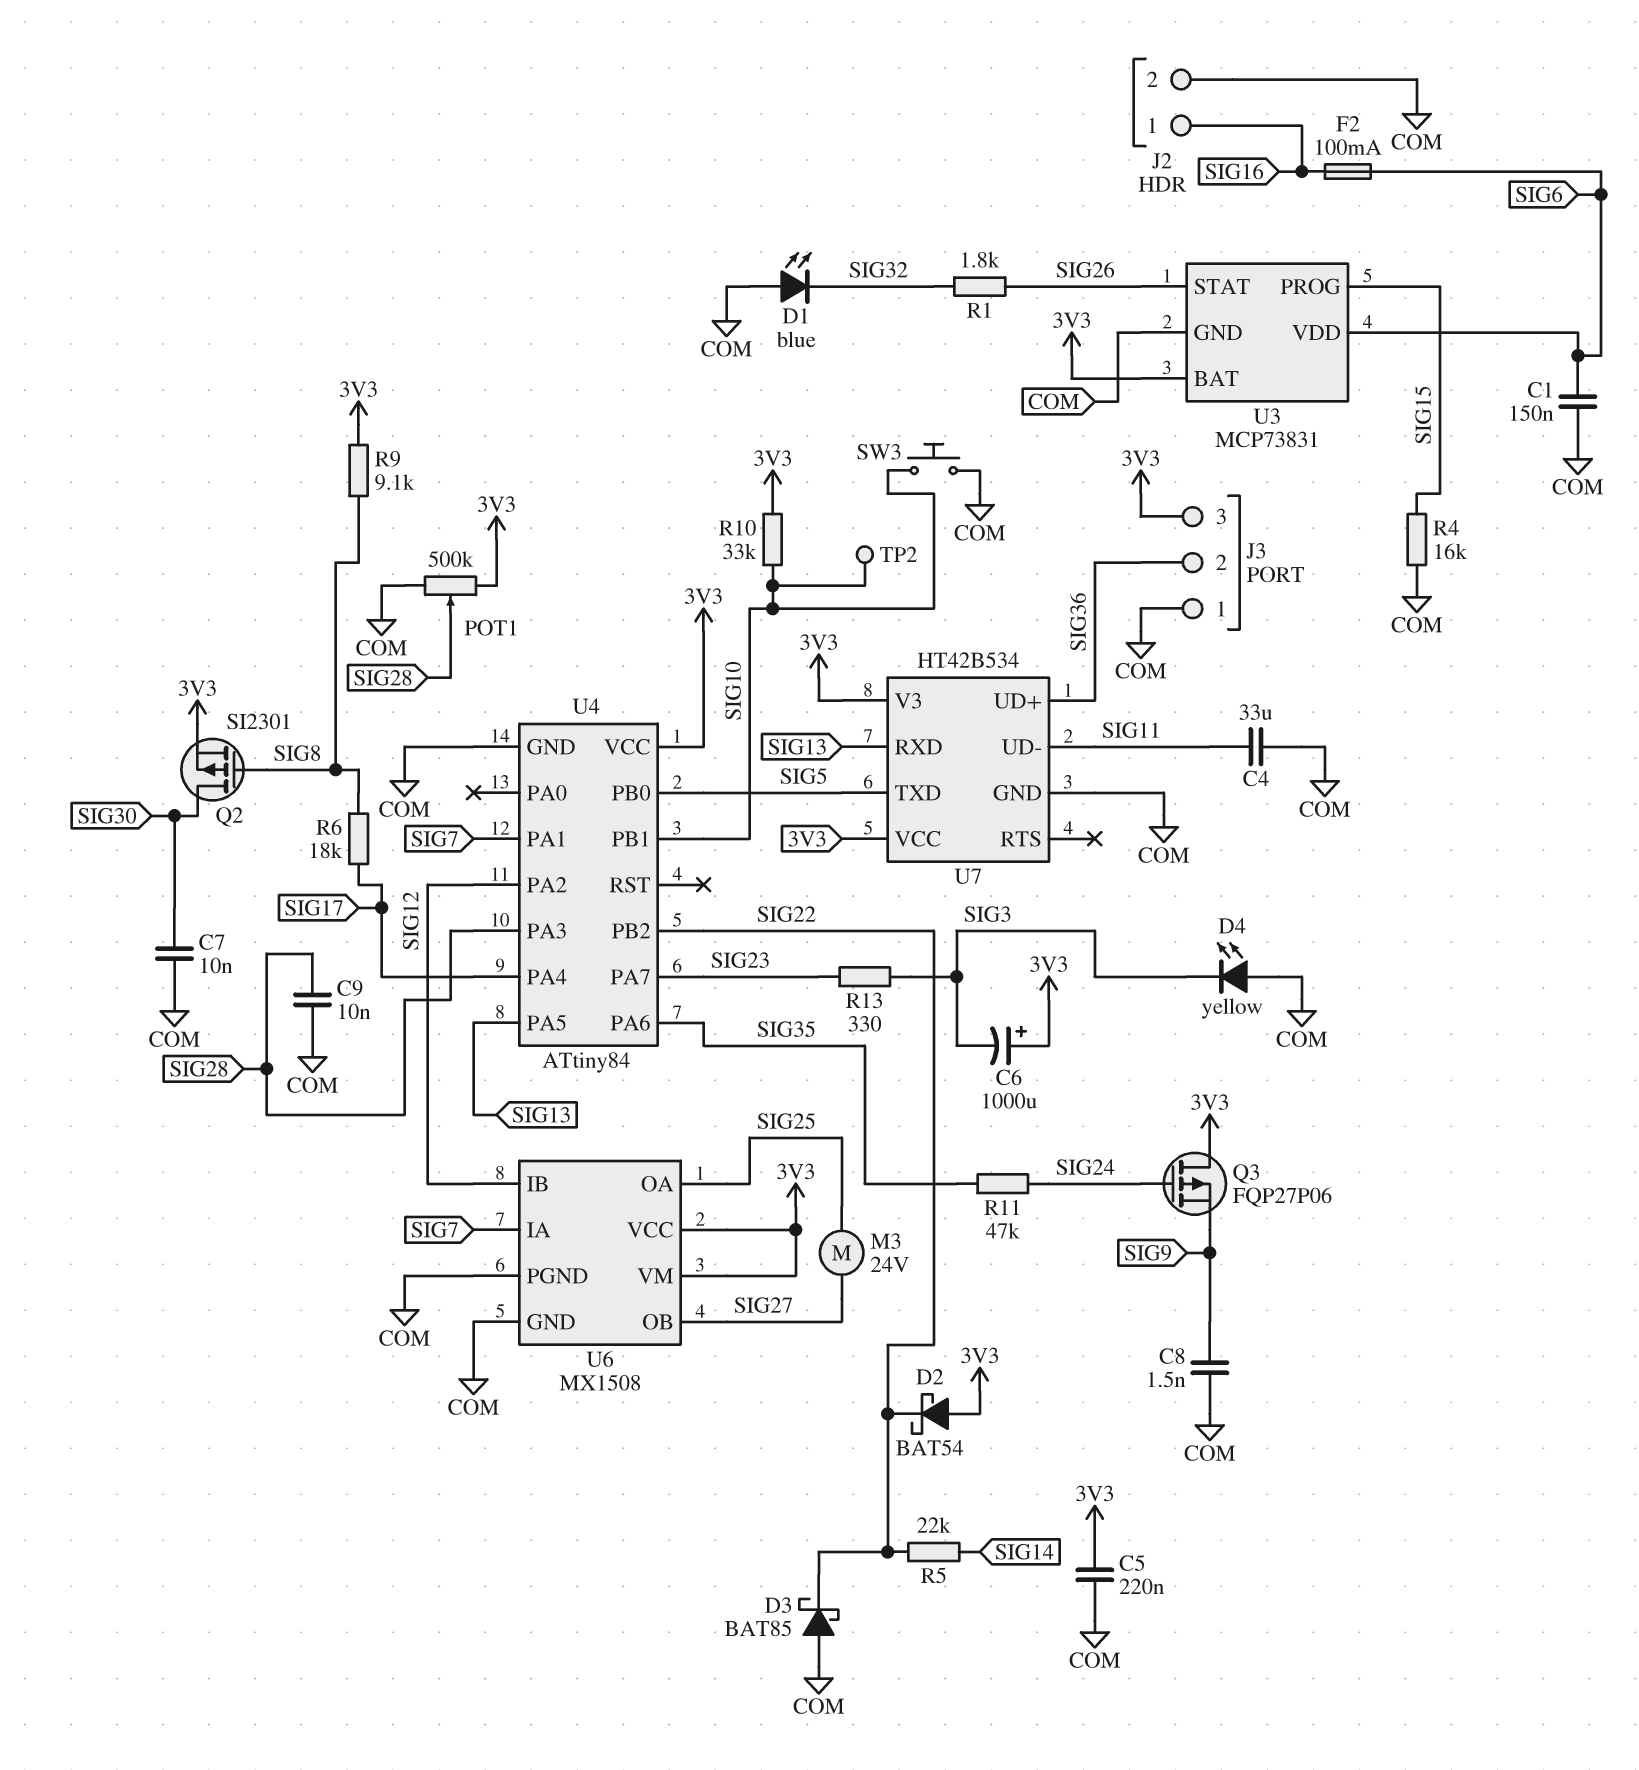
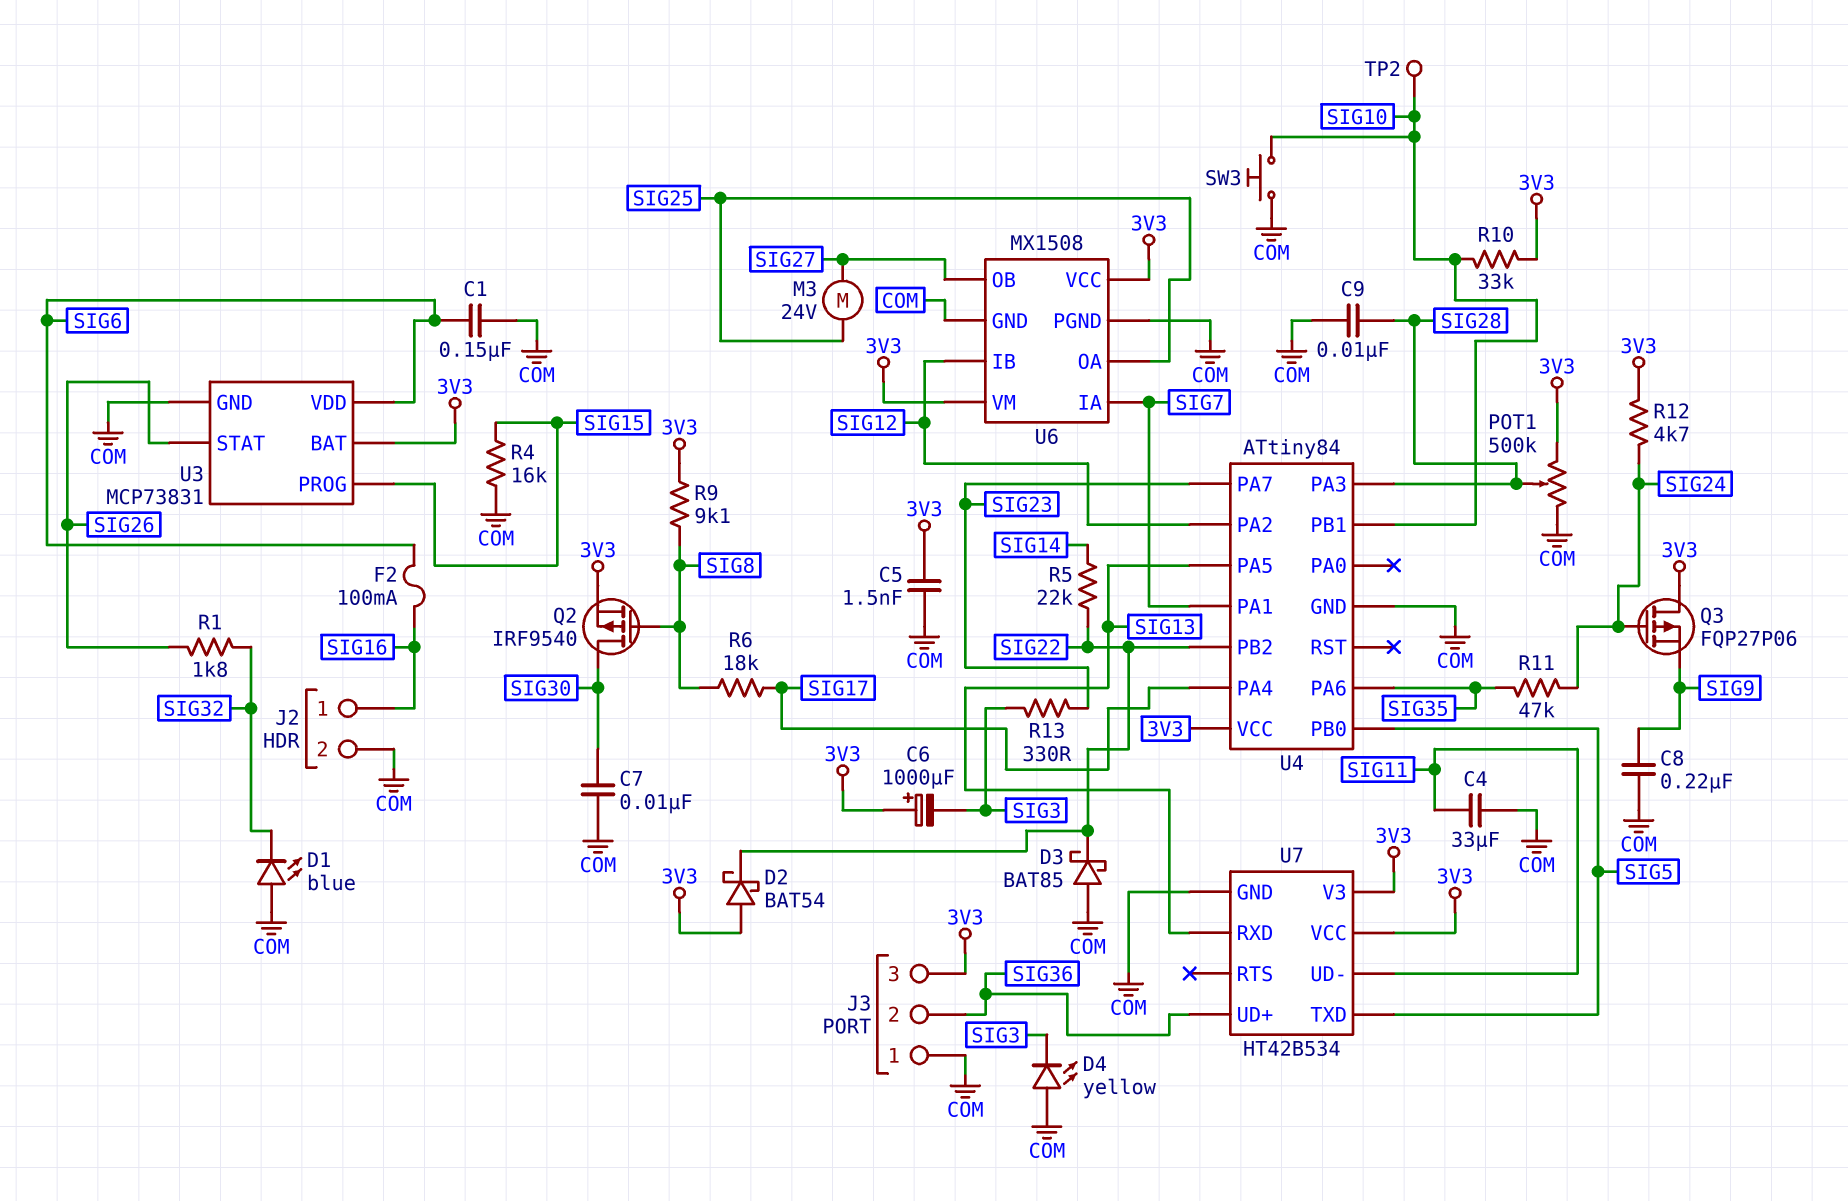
C5: 220nF (3V3, COM) -> 1.5nF (3V3, COM)
C8: 1.5nF (COM, SIG9) -> 220nF (COM, SIG9)
Q2: PMOS SI2301 (G SIG8, D SIG30, S 3V3) -> PMOS IRF9540 (G SIG8, D SIG30, S 3V3)
R12: none -> 4.7k (3V3, SIG24)

